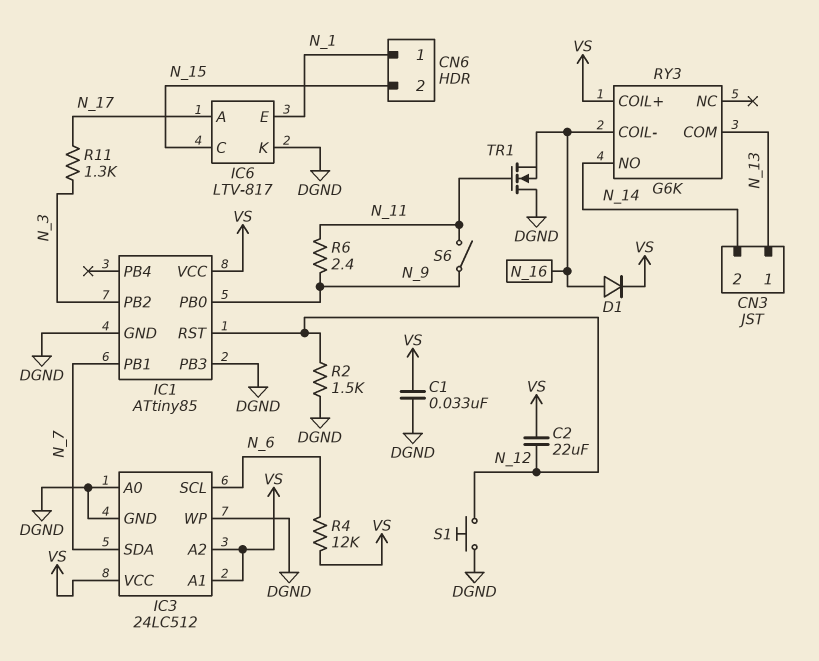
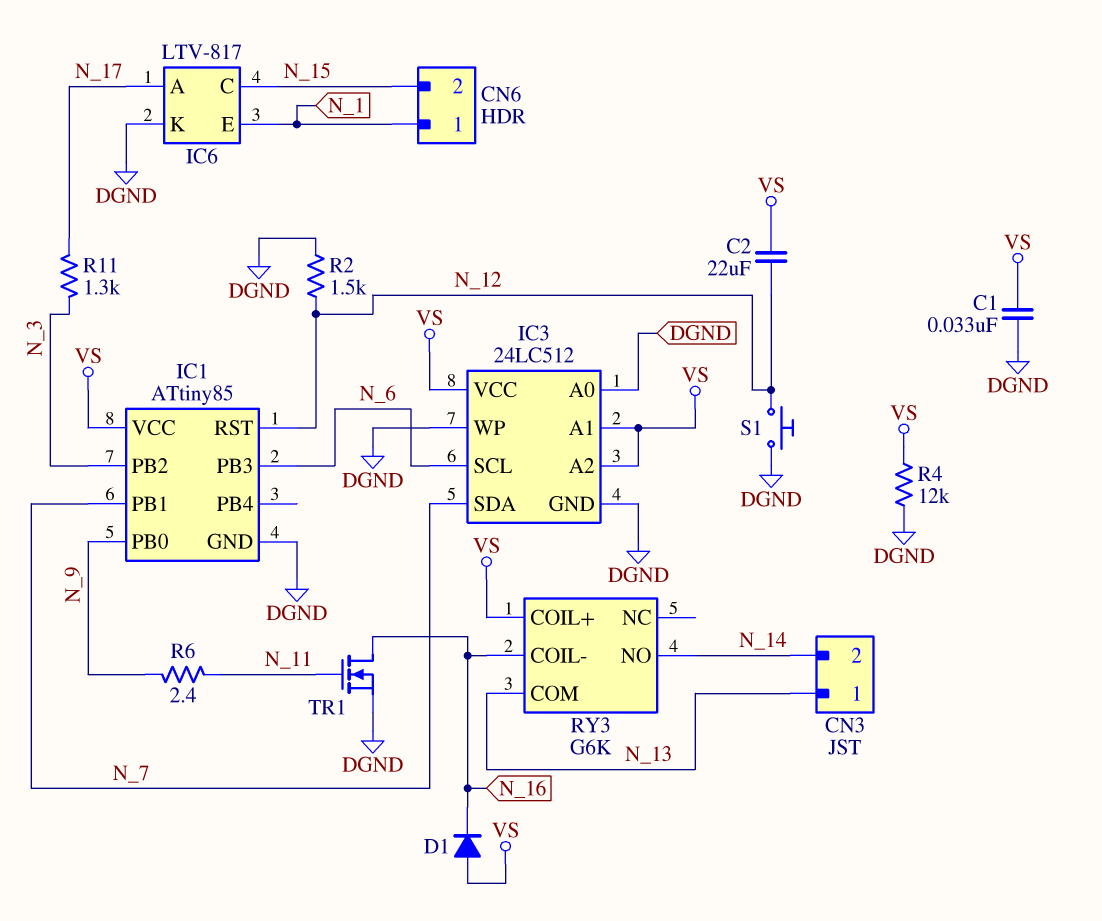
D1: diode (A N_16, K VS) -> diode (A VS, K N_16)
IC1 pin PB3: DGND -> N_6
R4: 12k (N_6, VS) -> 12k (DGND, VS)
S6: switch (N_9, N_11) -> none
TR1: NMOS (G N_11, D DGND, S N_16) -> NMOS (G N_11, D N_16, S DGND)

